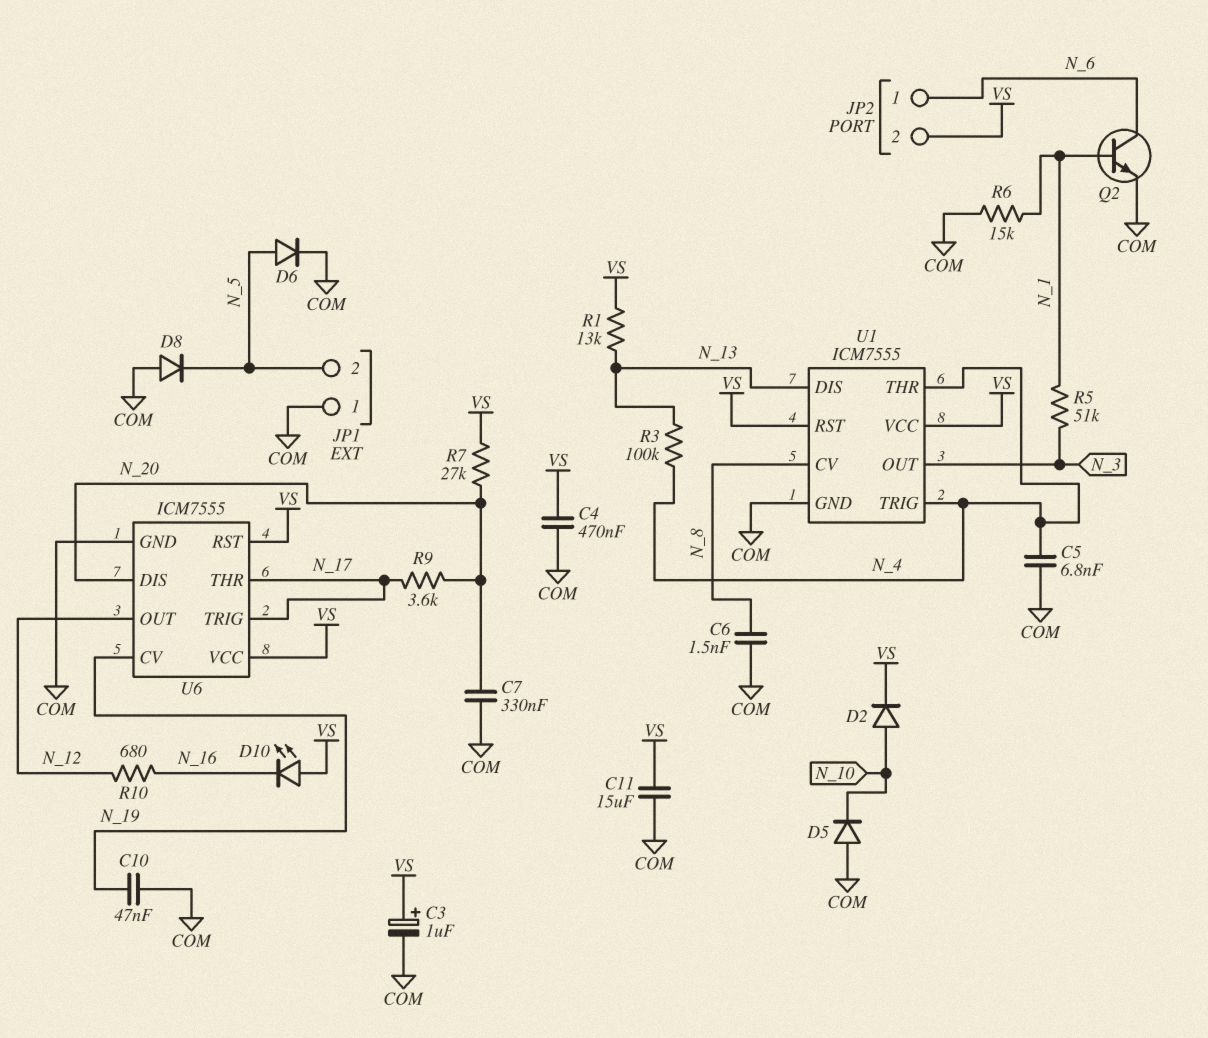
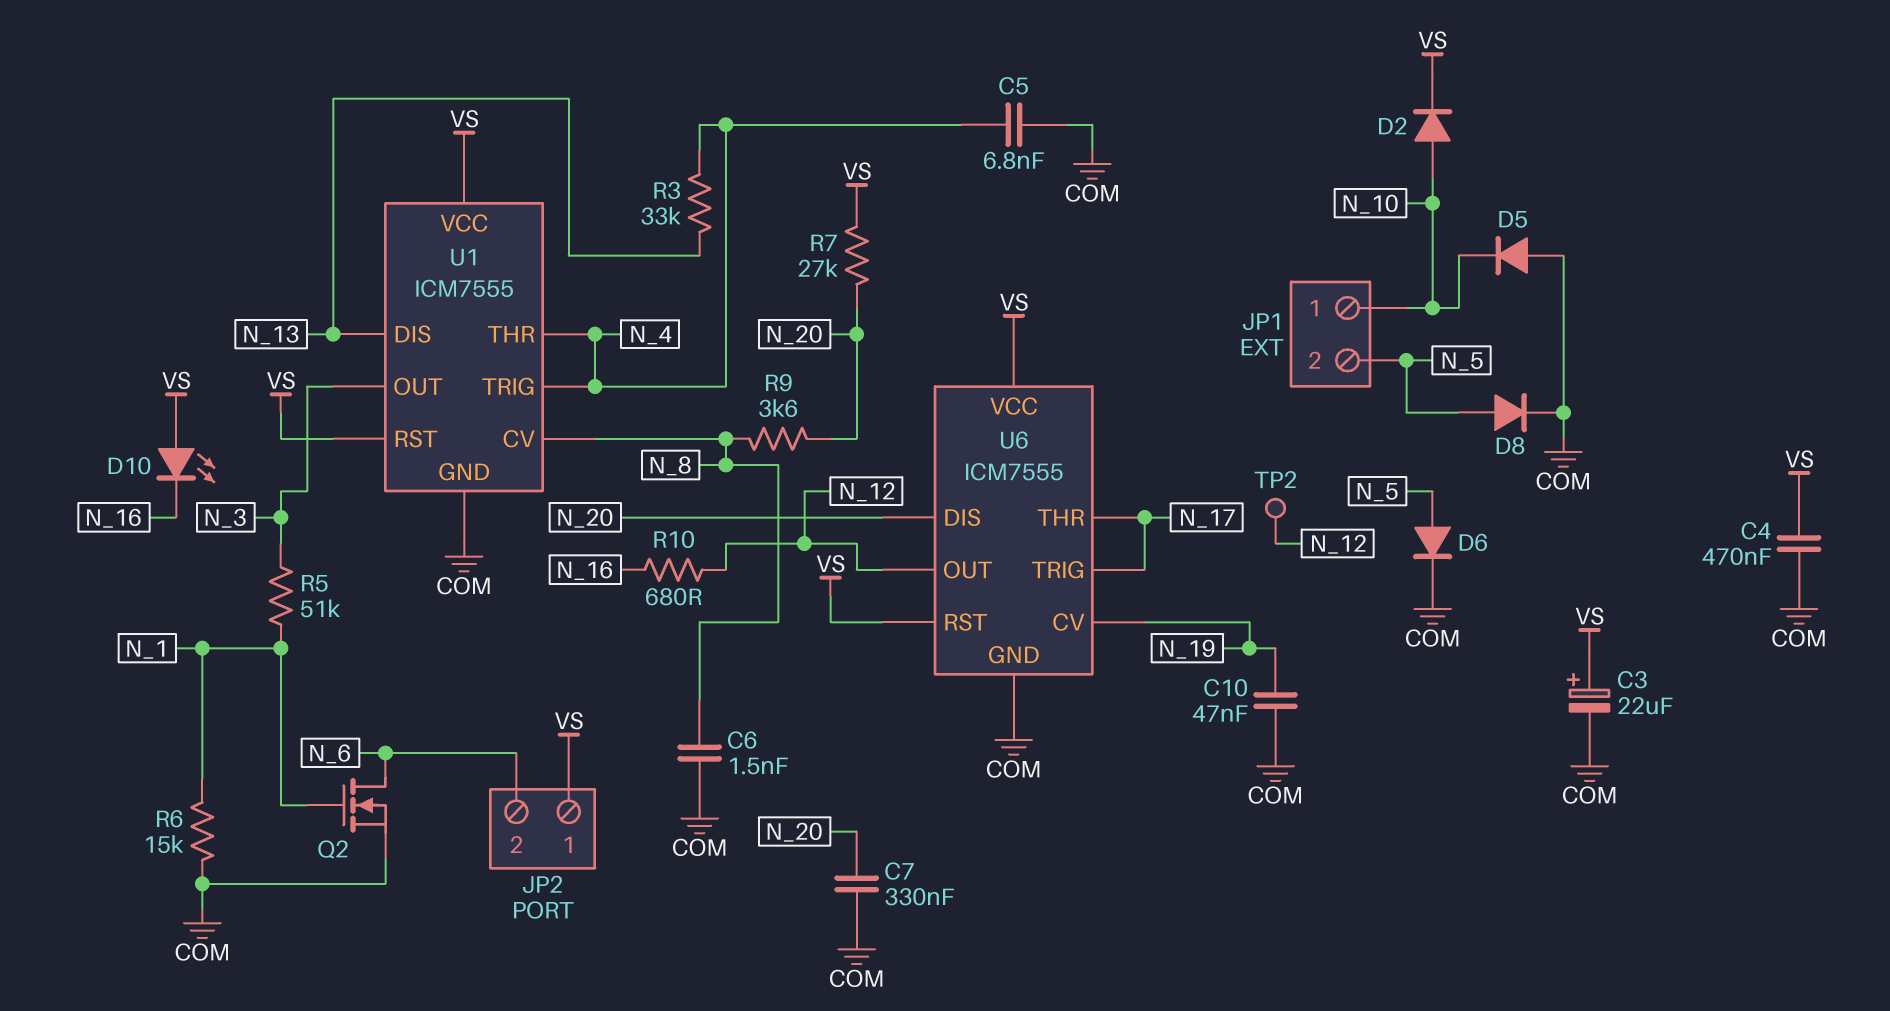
C3: 1uF (plus VS, minus COM) -> 22uF (plus VS, minus COM)
C11: 15uF (COM, VS) -> none
D8: diode (A COM, K N_5) -> diode (A N_5, K COM)
JP1 pin 1: COM -> N_10
JP2 pin 1: N_6 -> VS
JP2 pin 2: VS -> N_6
Q2: NPN (B N_1, C N_6, E COM) -> NMOS (G N_1, D N_6, S COM)
R1: 13k (N_13, VS) -> none
R3: 100k (N_4, N_13) -> 33k (N_4, N_13)
R9: 3.6k (N_17, N_20) -> 3.6k (N_8, N_20)
TP2: none -> test point (N_12)

